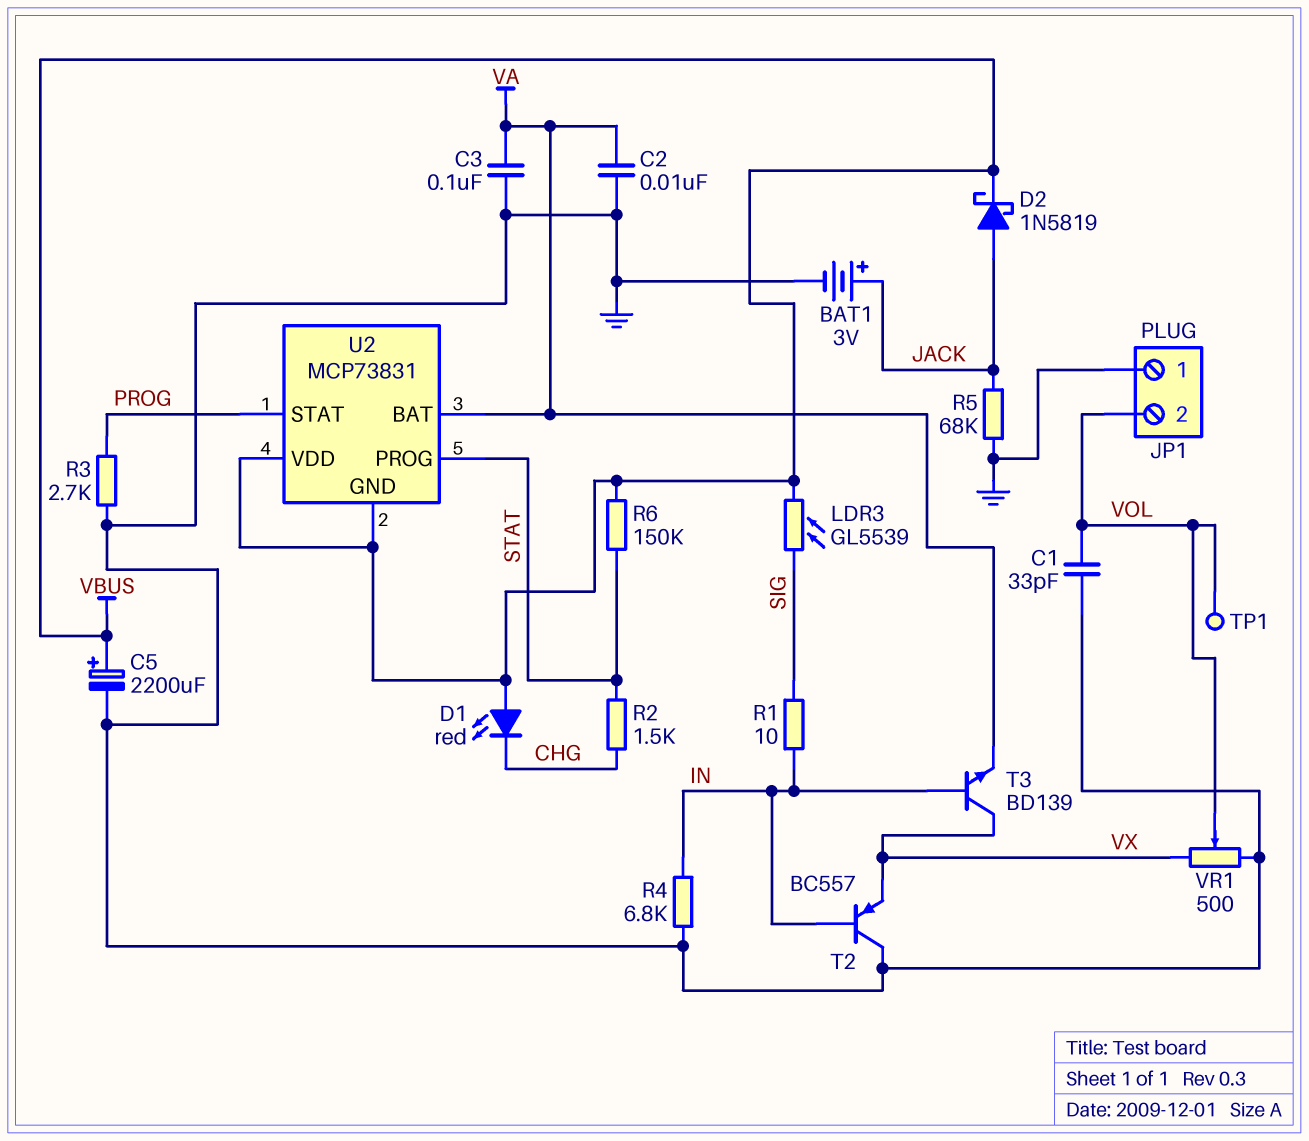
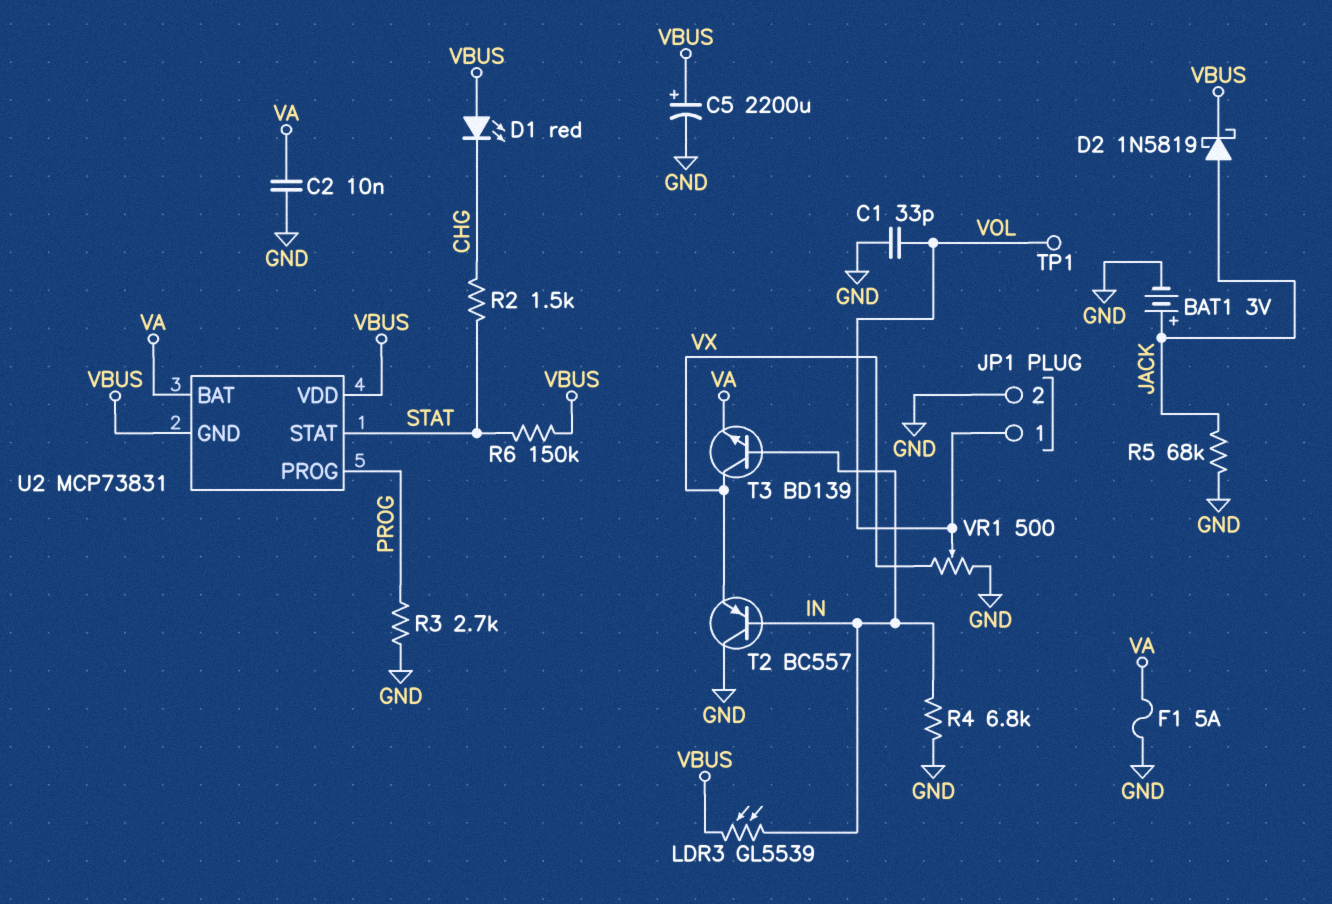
C3: 100nF (GND, VA) -> none
F1: none -> 5A (GND, VA)
JP1 pin 1: GND -> VOL
JP1 pin 2: VOL -> GND
LDR3: GL5539 (SIG, VBUS) -> GL5539 (IN, VBUS)
R1: 10 (IN, SIG) -> none
U2 pin PROG: STAT -> PROG
U2 pin STAT: PROG -> STAT

